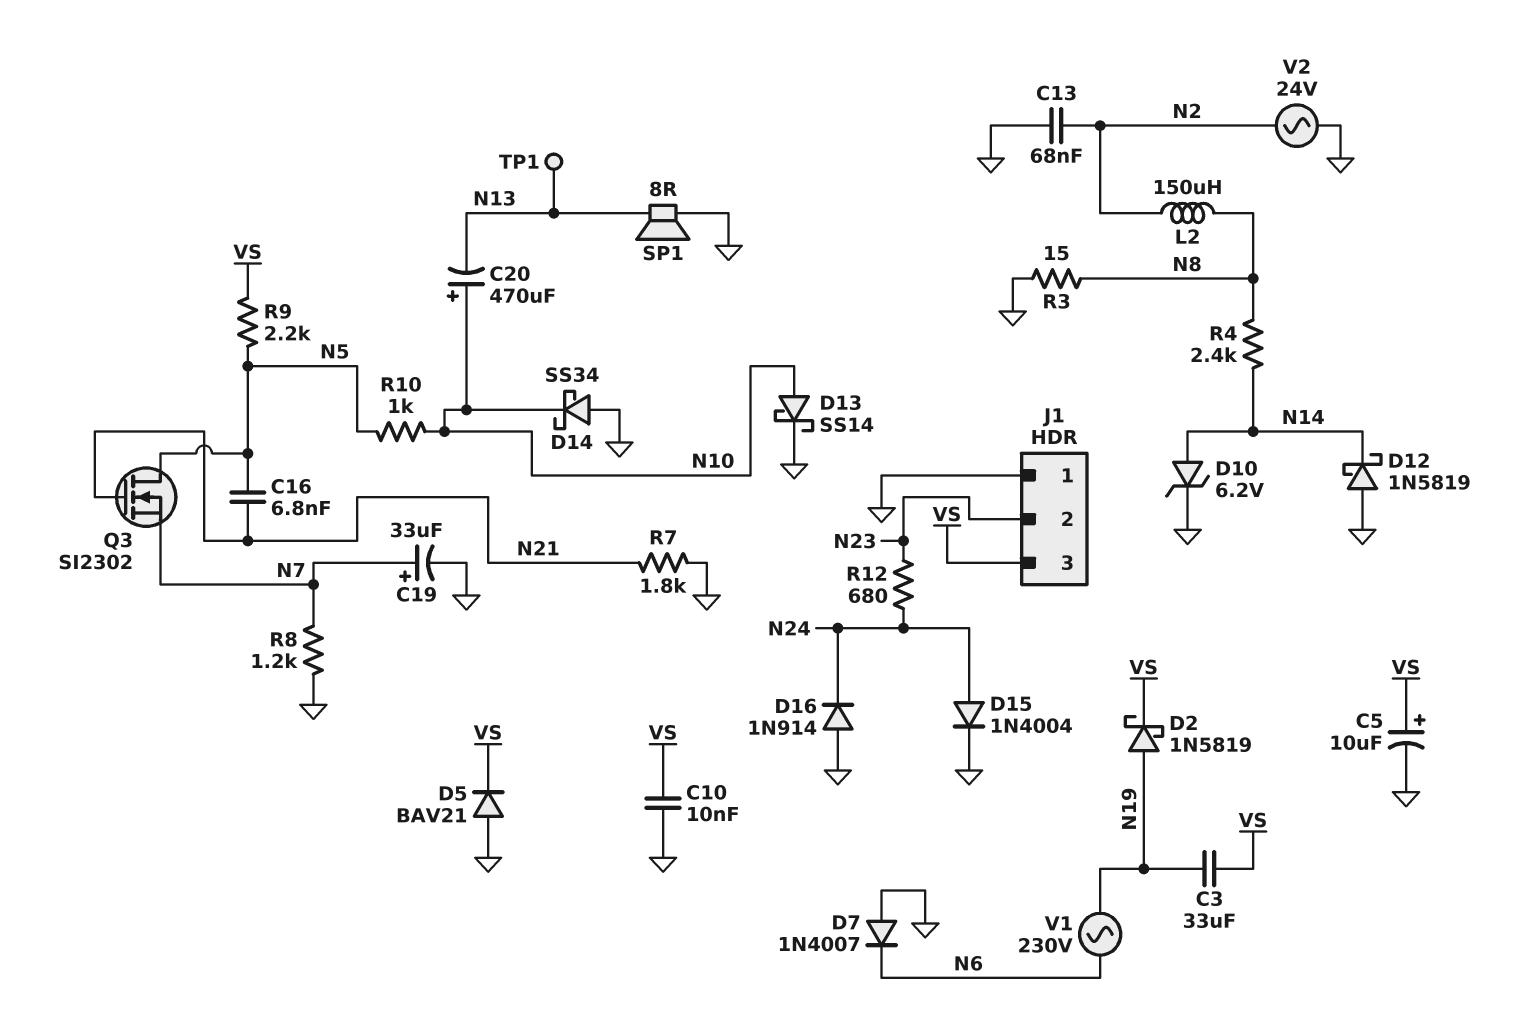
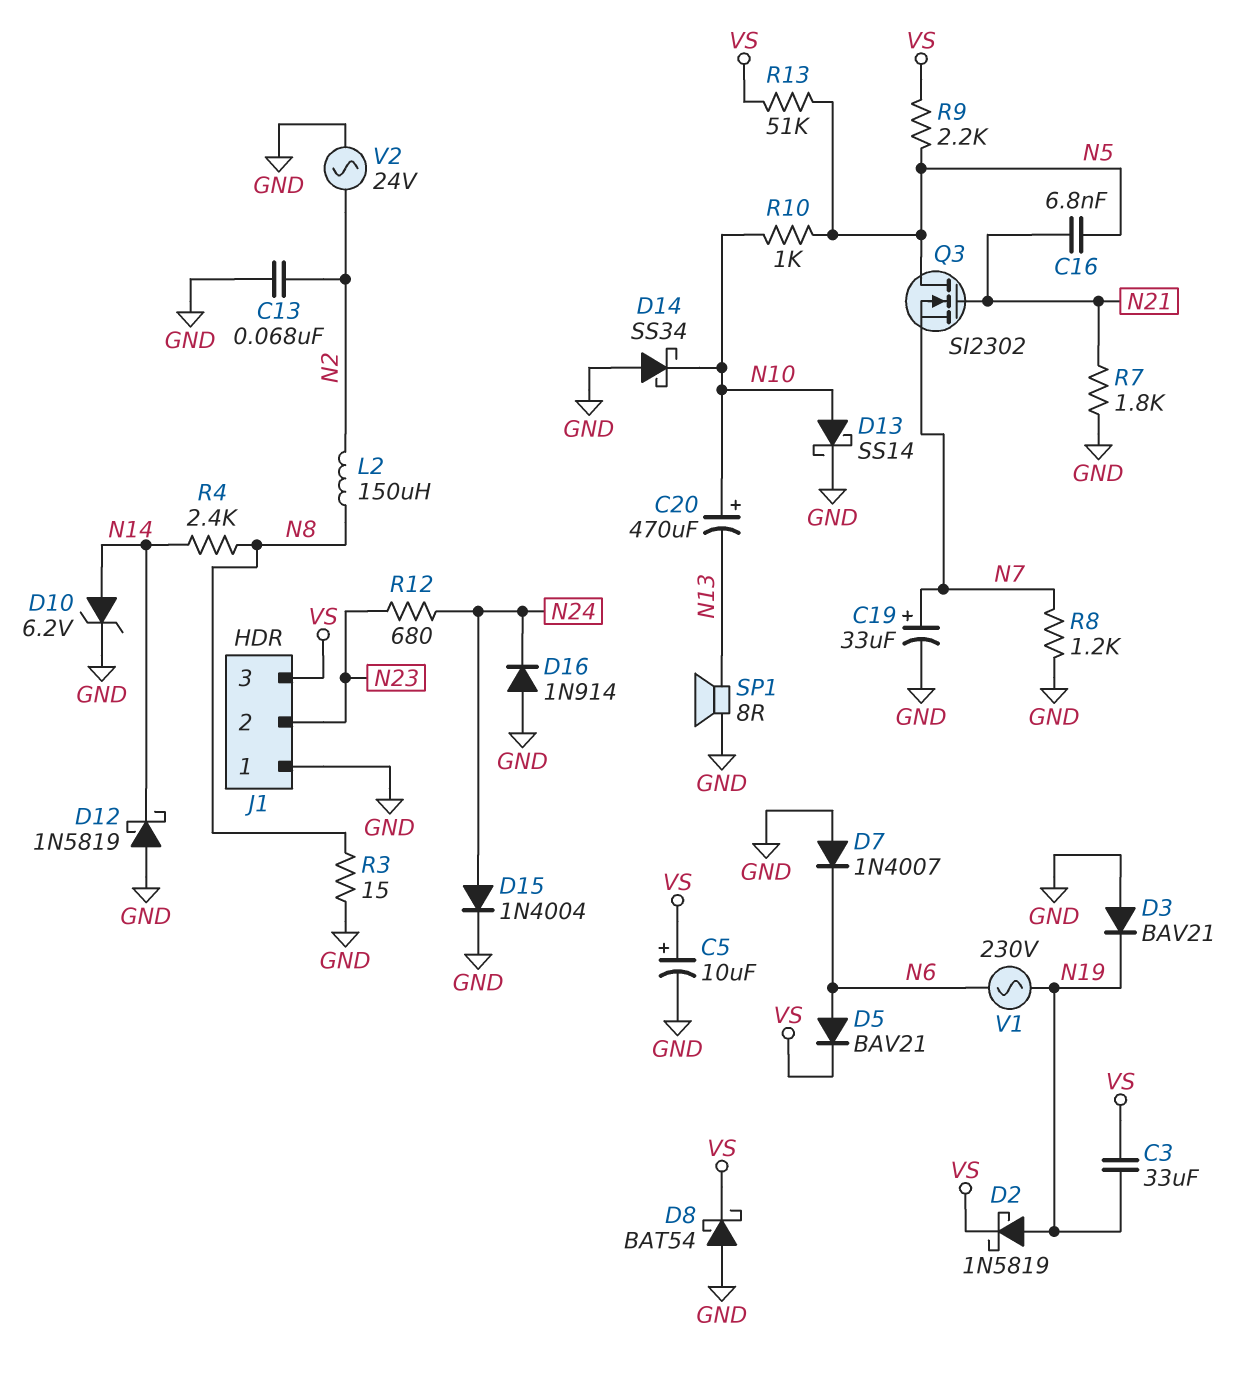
C10: 10nF (GND, VS) -> none
D3: none -> diode BAV21 (A GND, K N19)
D5: diode BAV21 (A GND, K VS) -> diode BAV21 (A N6, K VS)
D8: none -> schottky BAT54 (A GND, K VS)
R13: none -> 51k (N5, VS)
TP1: test point (N13) -> none

